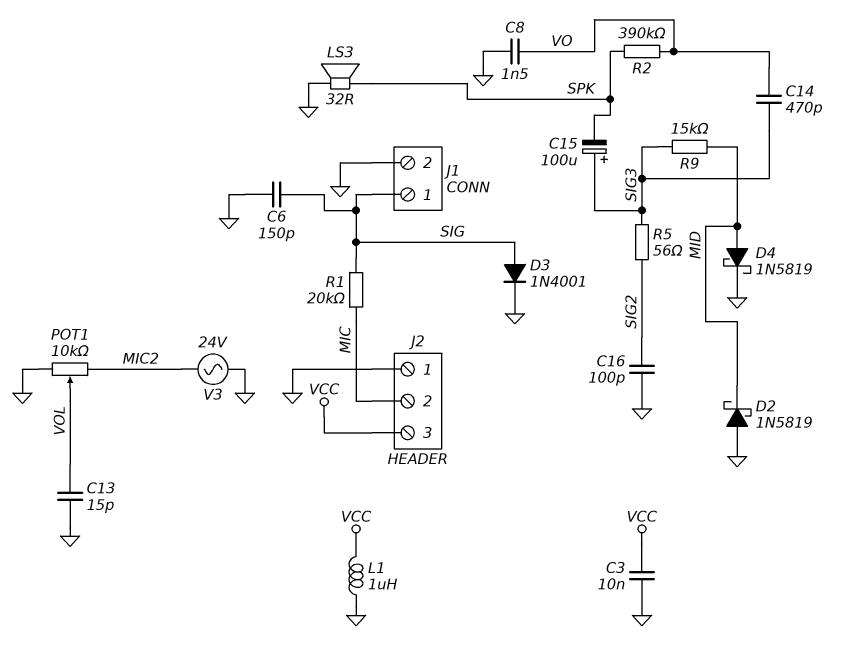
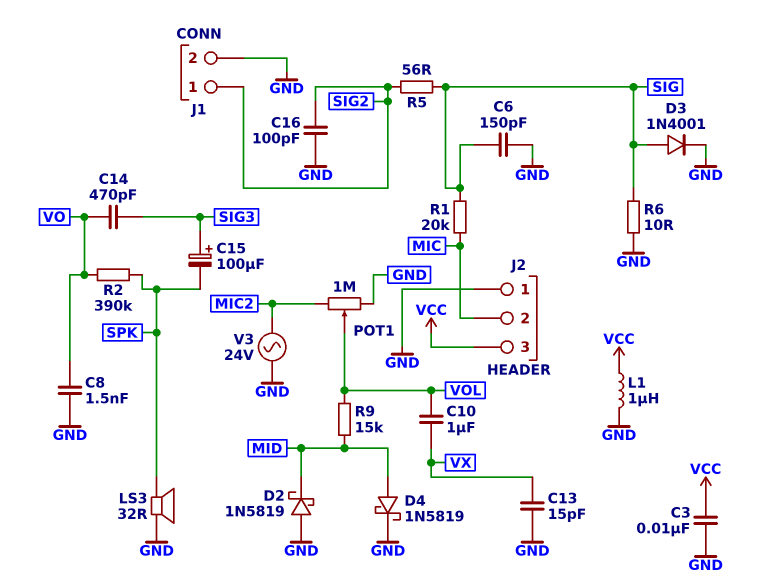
C10: none -> 1uF (VOL, VX)
C13: 15pF (GND, VOL) -> 15pF (GND, VX)
J1 pin 1: SIG -> SIG2
POT1: 10k (GND, MIC2, wiper VOL) -> 1M (GND, MIC2, wiper VOL)
R5: 56 (SIG2, SIG3) -> 56 (SIG, SIG2)
R6: none -> 10 (GND, SIG)
R9: 15k (MID, SIG3) -> 15k (MID, VOL)

